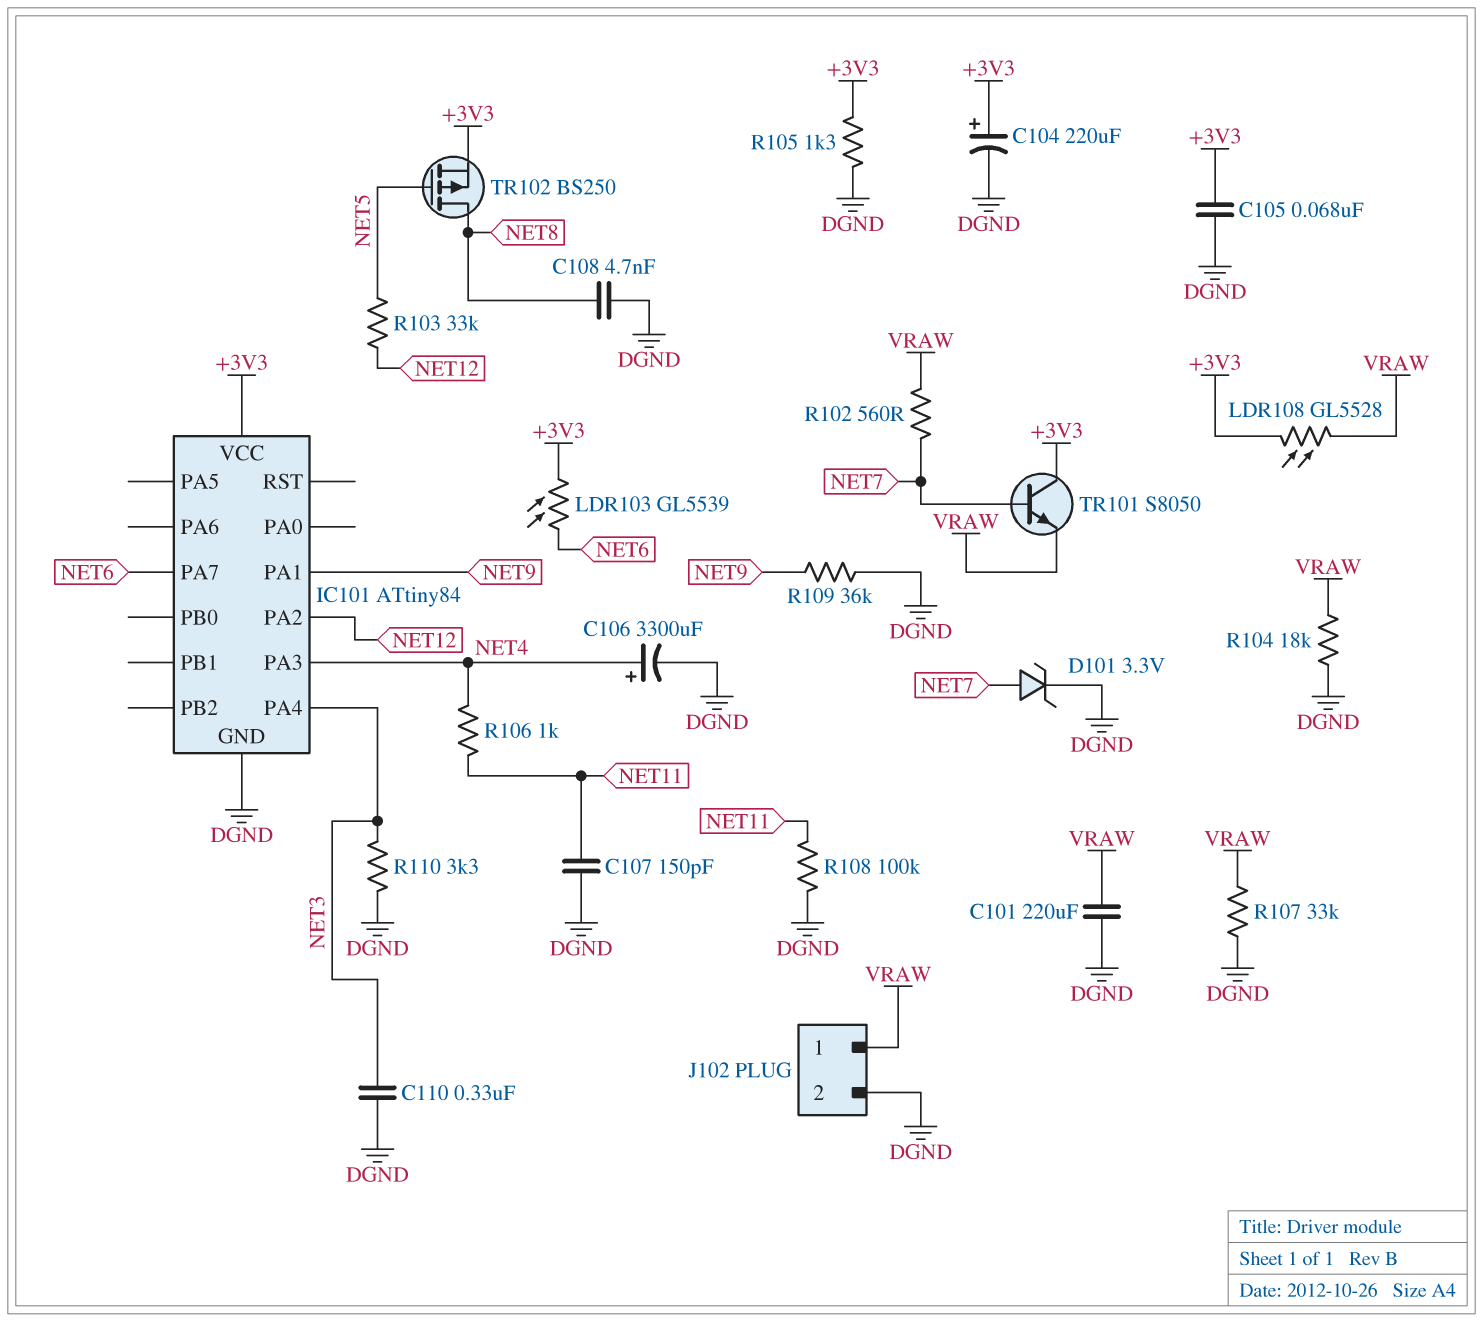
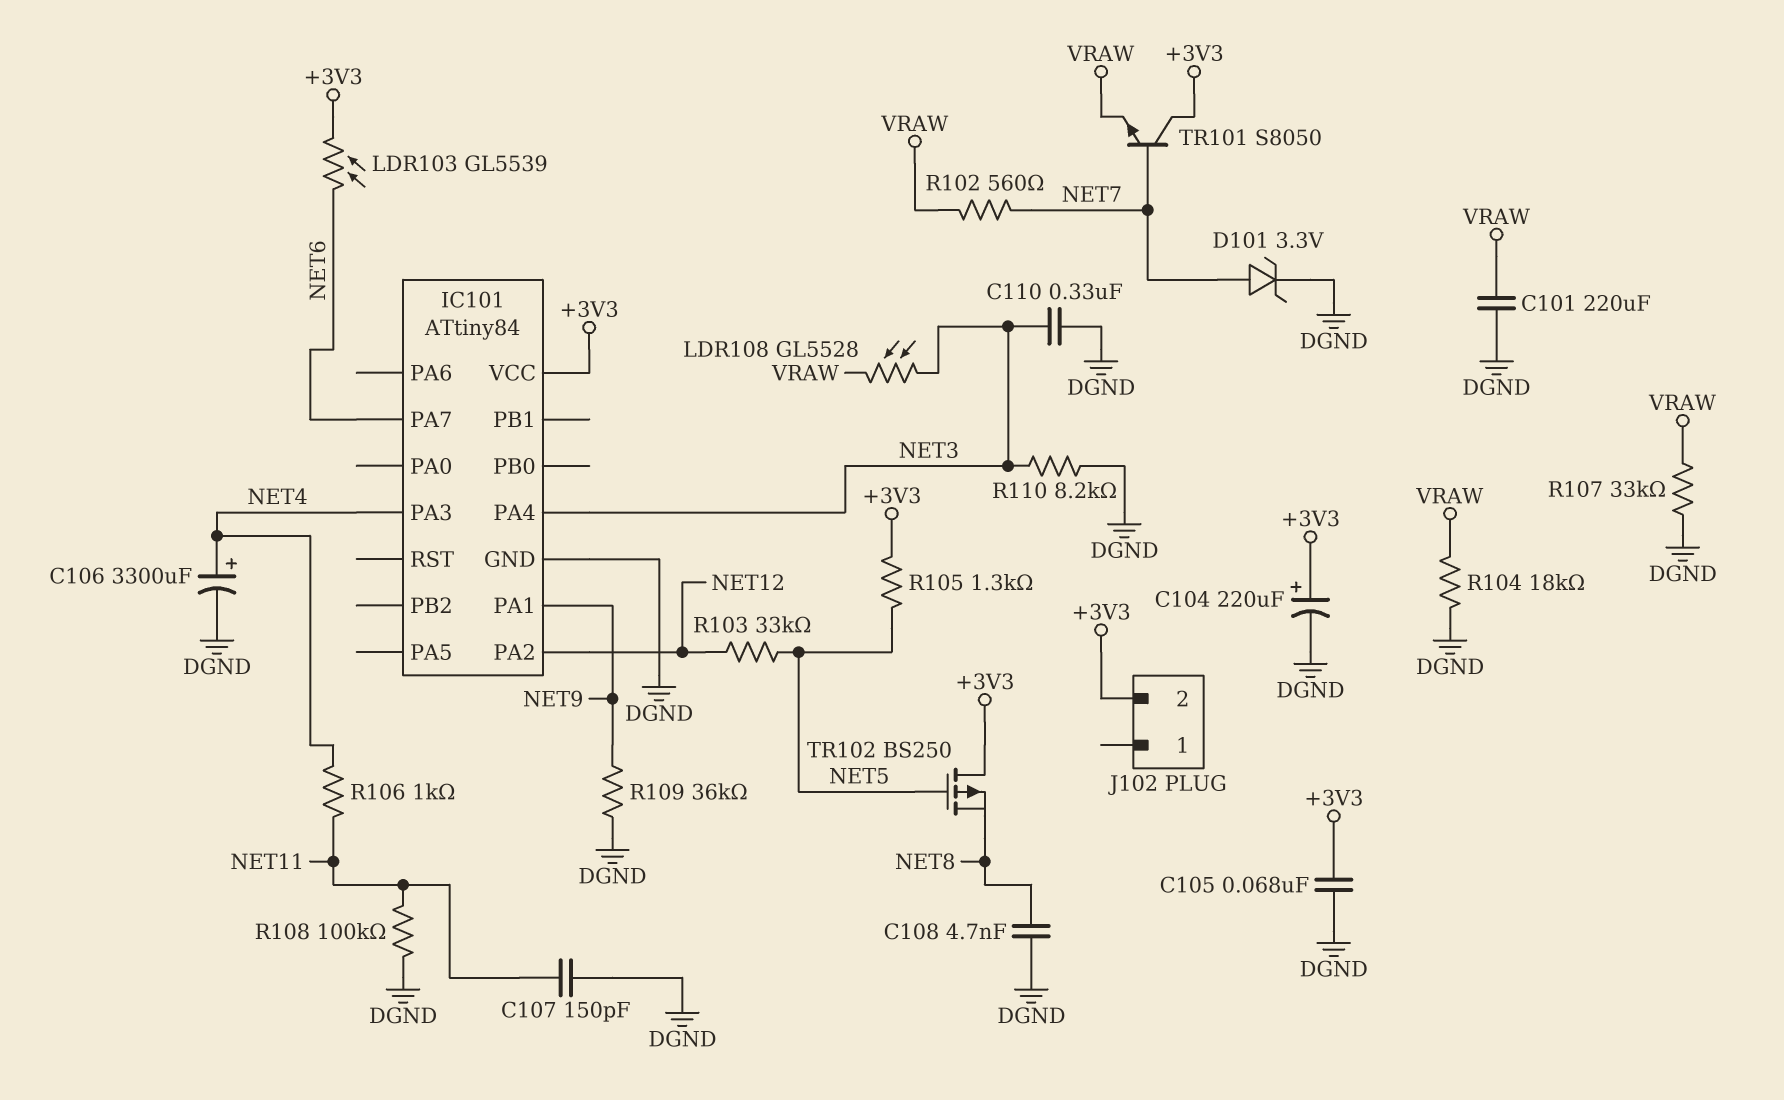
J102 pin 1: VRAW -> none
J102 pin 2: DGND -> +3V3
LDR108: GL5528 (+3V3, VRAW) -> GL5528 (NET3, VRAW)
R105: 1.3k (+3V3, DGND) -> 1.3k (+3V3, NET5)
R110: 3.3k (DGND, NET3) -> 8.2k (DGND, NET3)
TR102: PMOS BS250 (G NET5, D NET8, S +3V3) -> PMOS BS250 (G NET5, D +3V3, S NET8)

